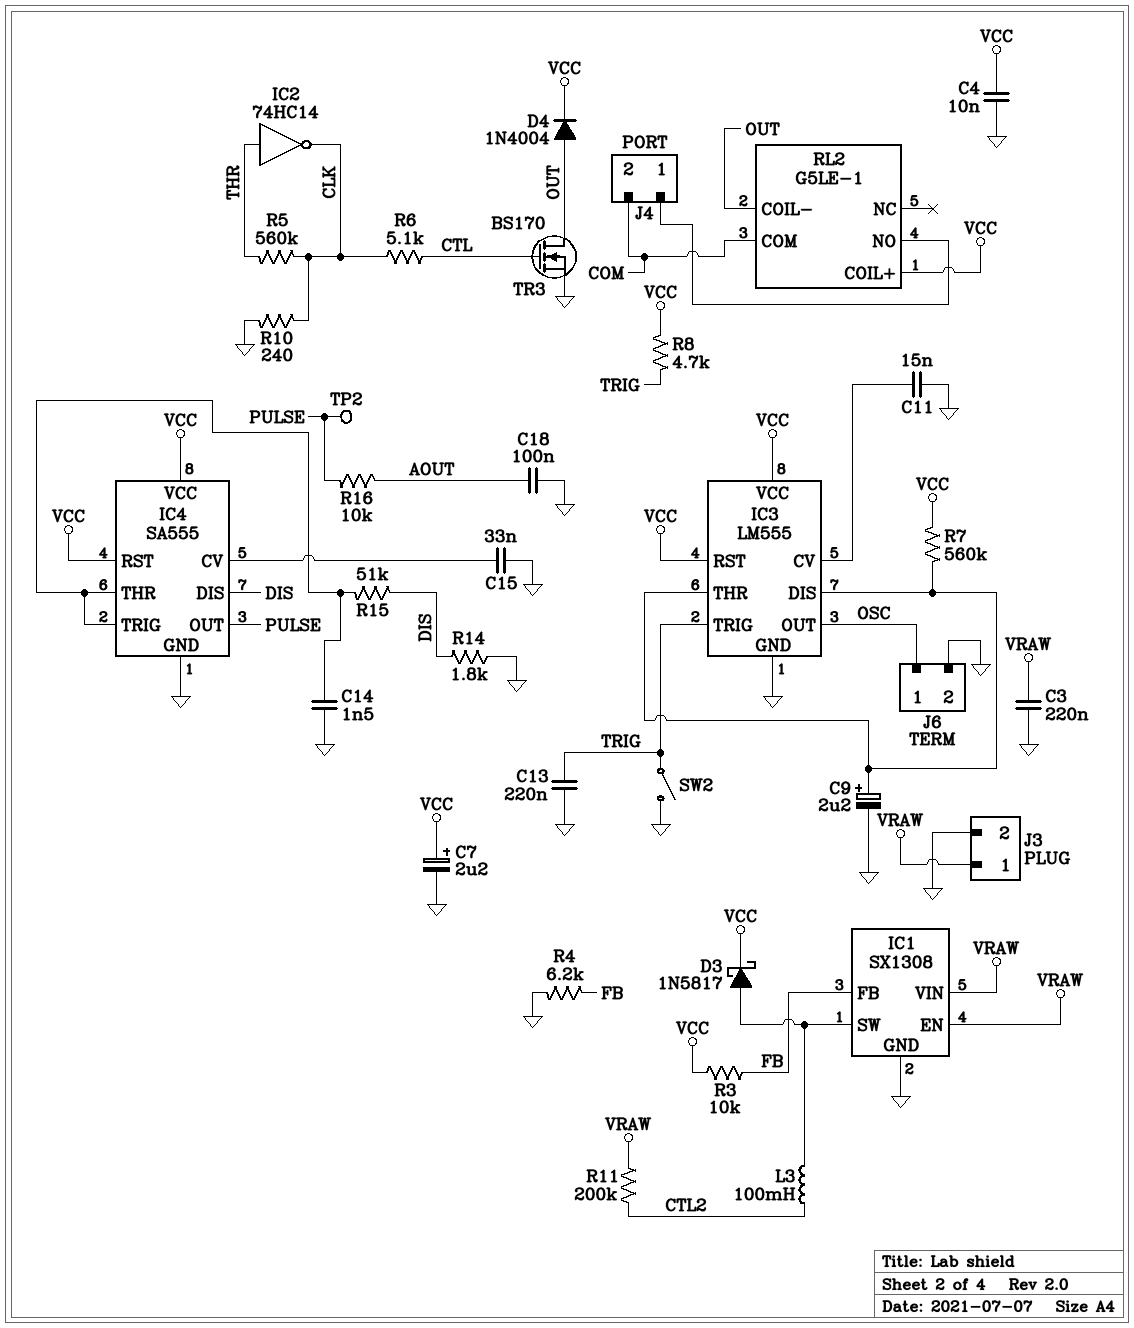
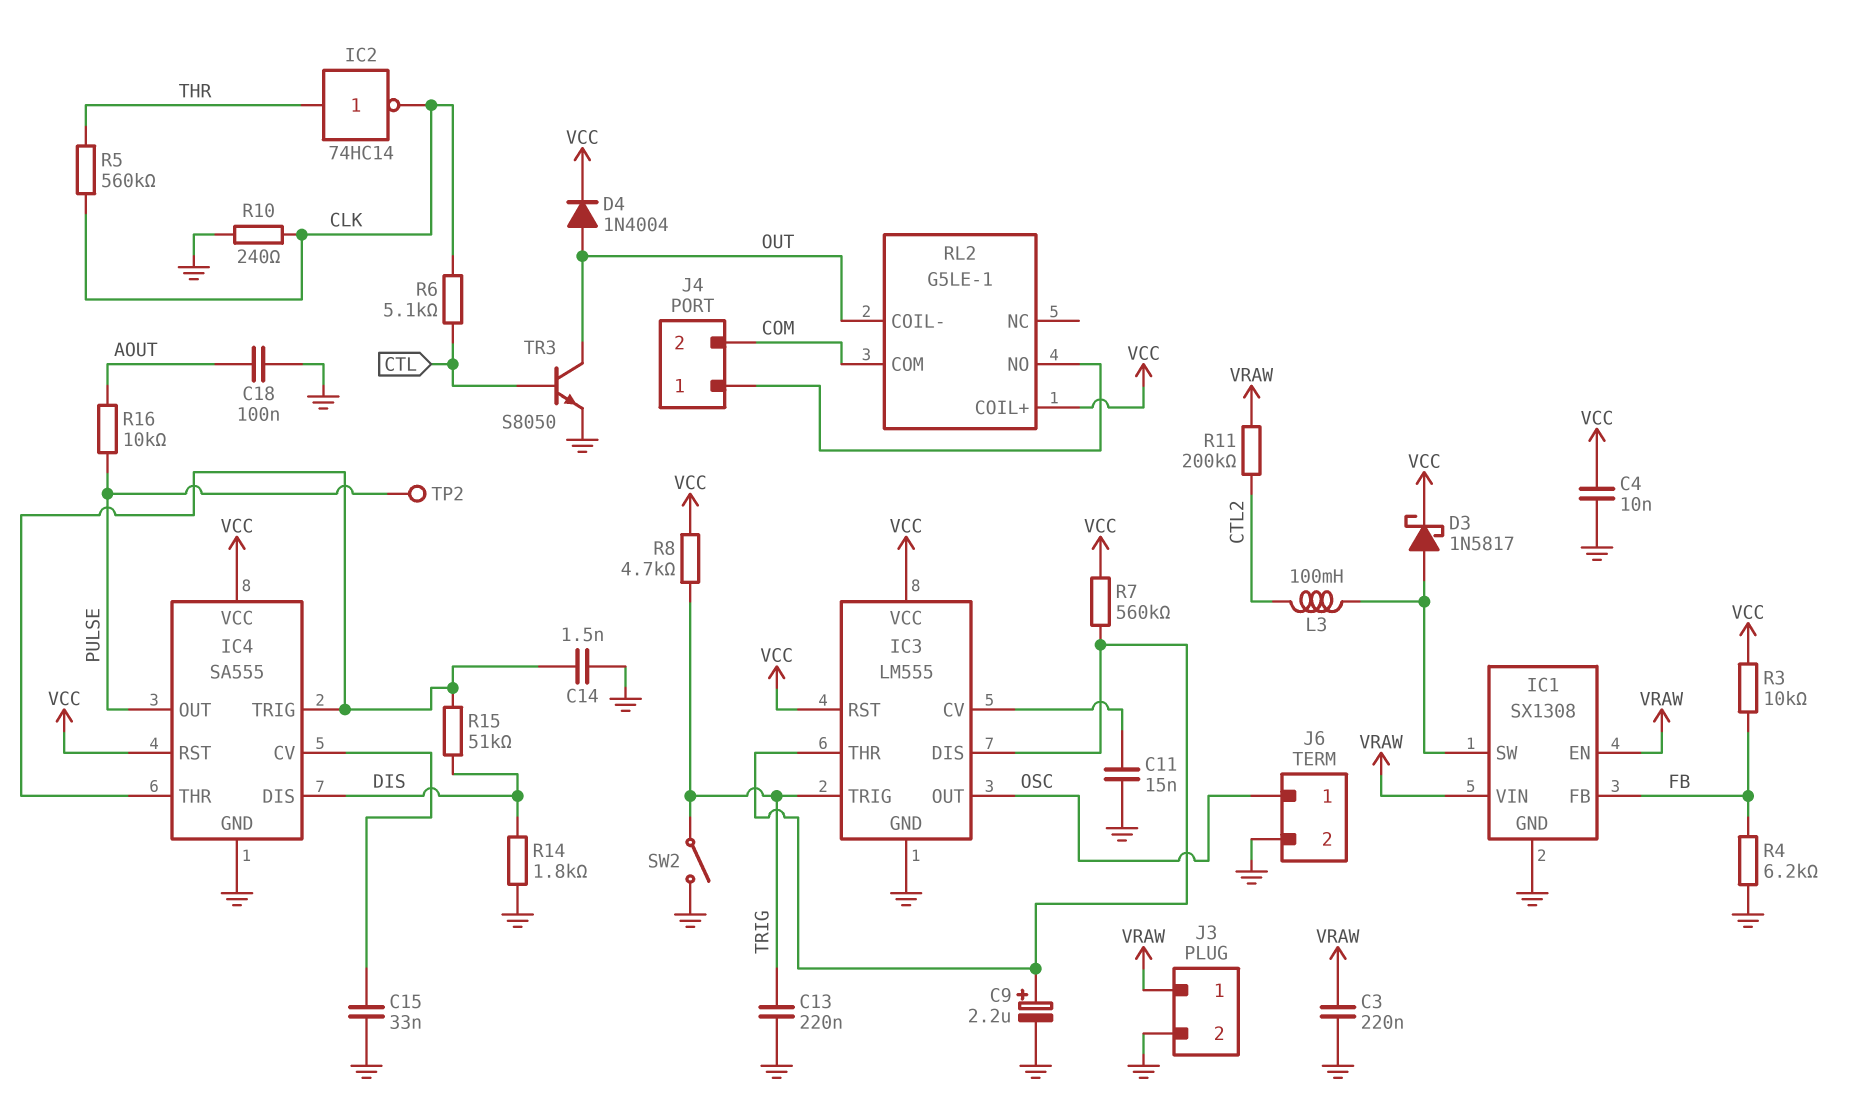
C7: 2.2uF (plus VCC, minus GND) -> none
TR3: NMOS BS170 (G CTL, D OUT, S GND) -> NPN S8050 (B CTL, C OUT, E GND)

